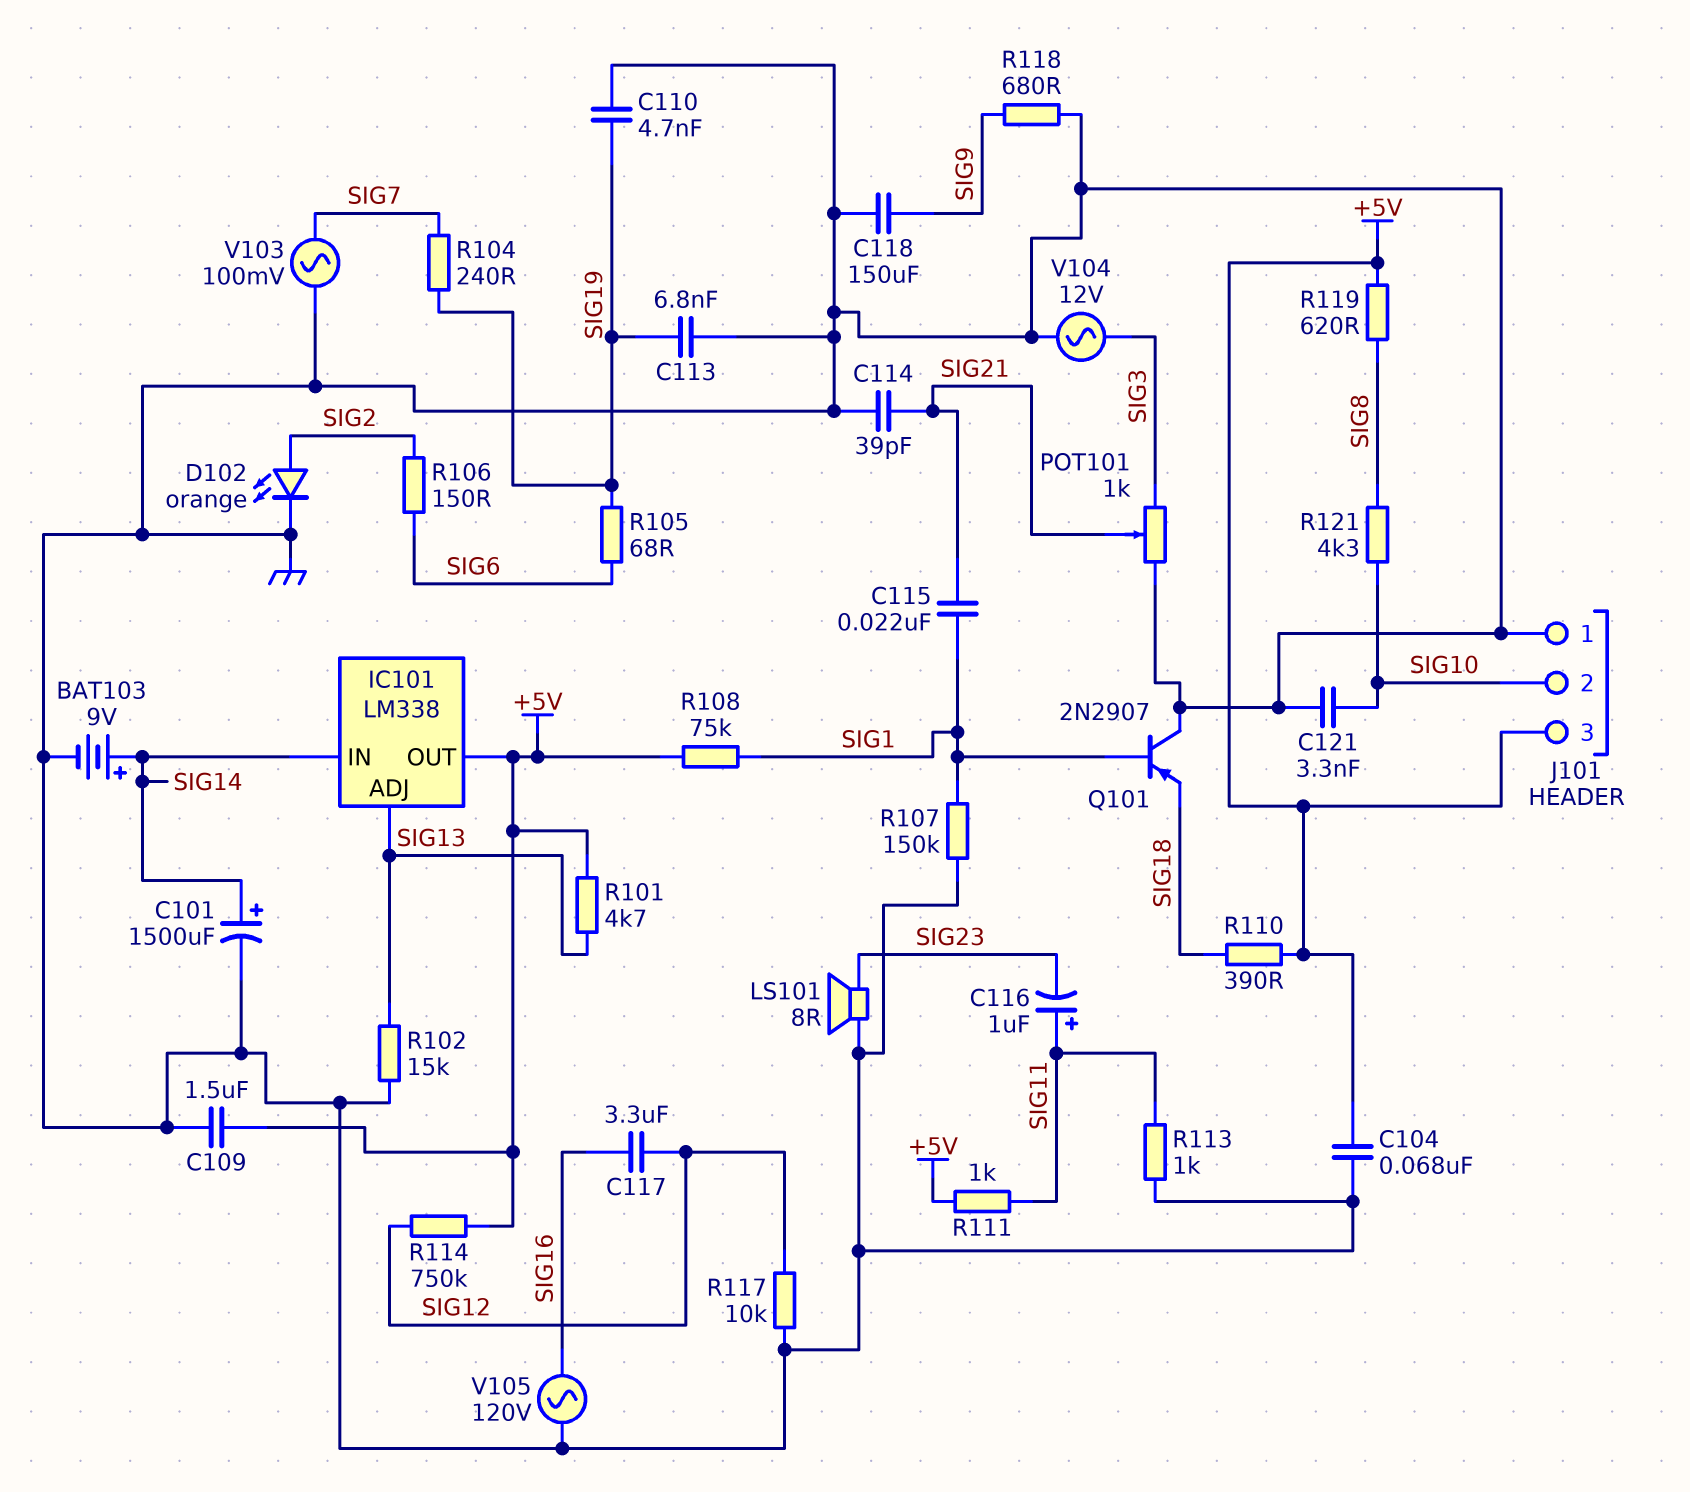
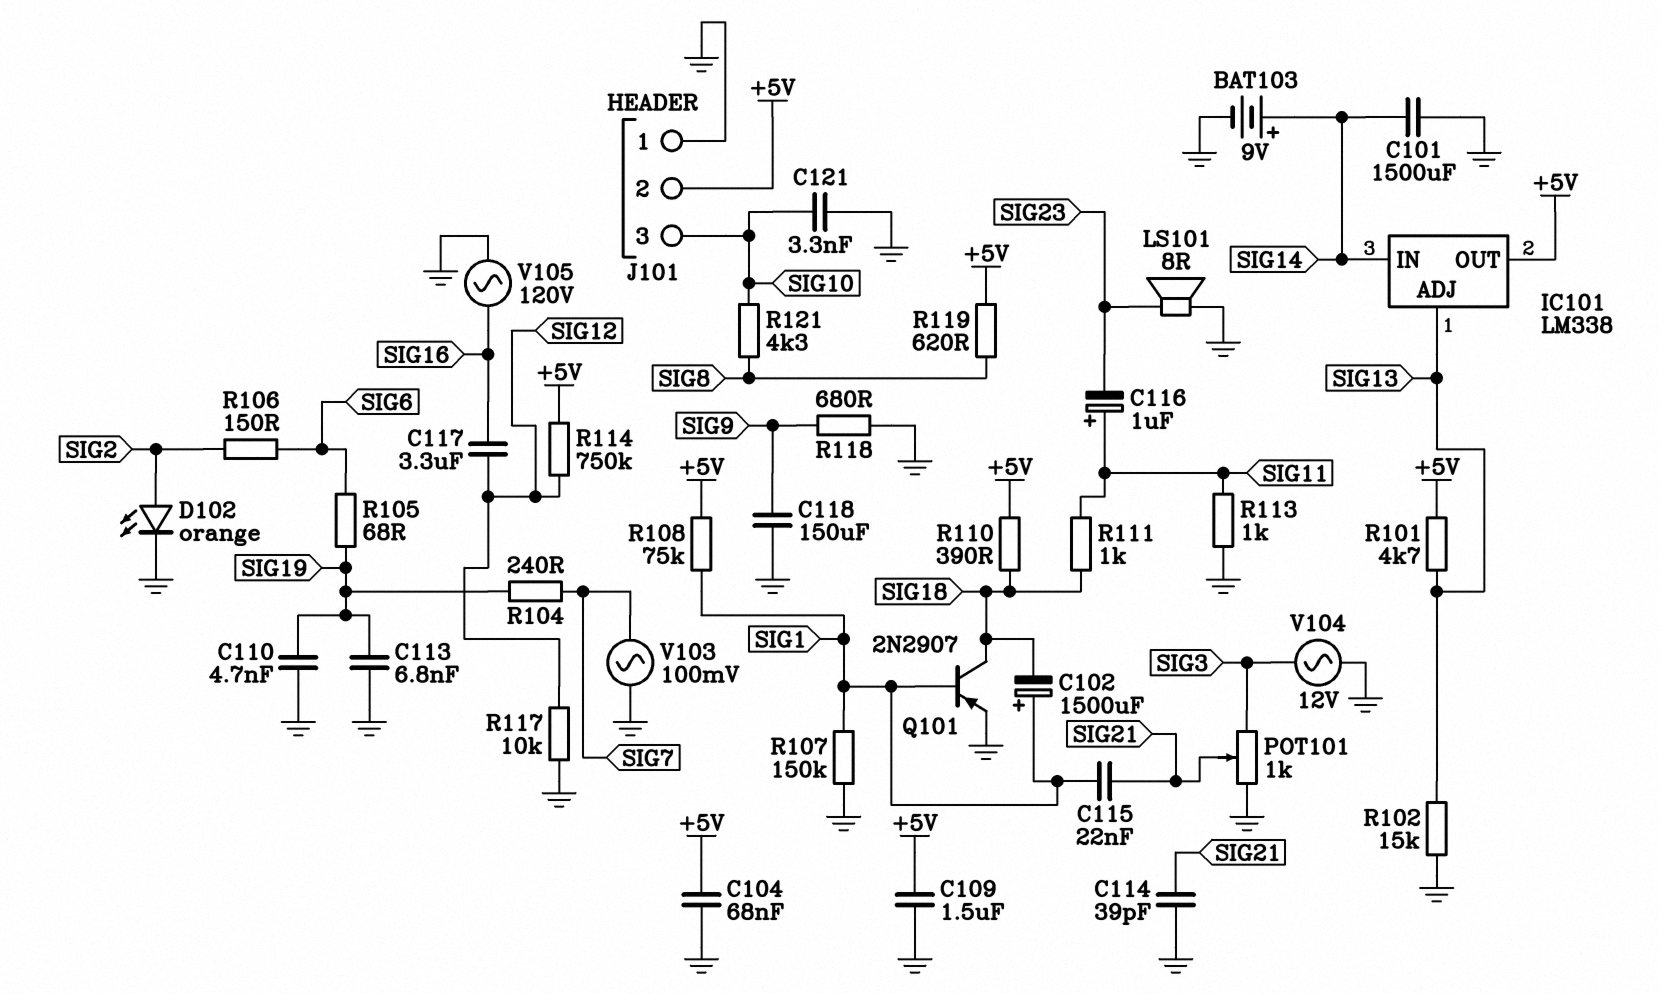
C101: 1500uF (plus SIG14, minus GND) -> 1500uF (GND, SIG14)
C102: none -> 1500uF (plus SIG1, minus SIG18)
J101 pin 2: SIG10 -> +5V
J101 pin 3: +5V -> SIG10
Q101: PNP 2N2907 (B SIG1, C GND, E SIG18) -> PNP 2N2907 (B SIG1, C SIG18, E GND)
R111: 1k (+5V, SIG11) -> 1k (SIG11, SIG18)

